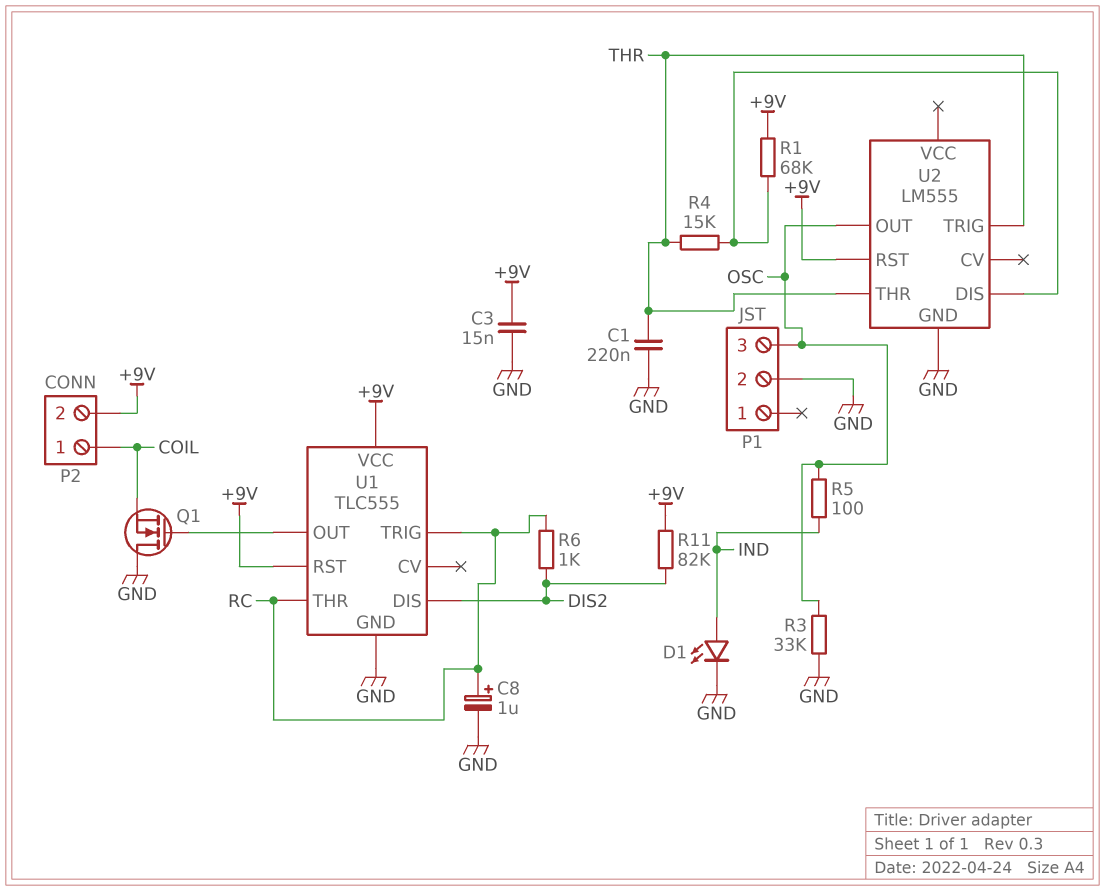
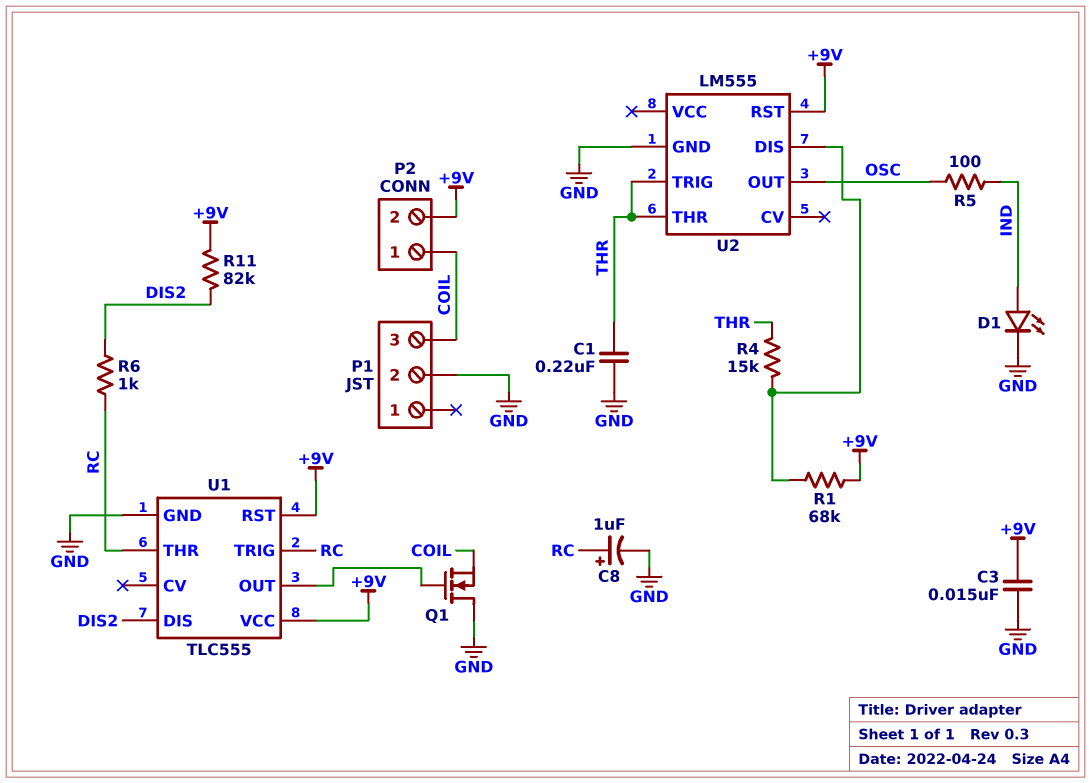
P1 pin 3: OSC -> COIL
R3: 33k (GND, OSC) -> none

